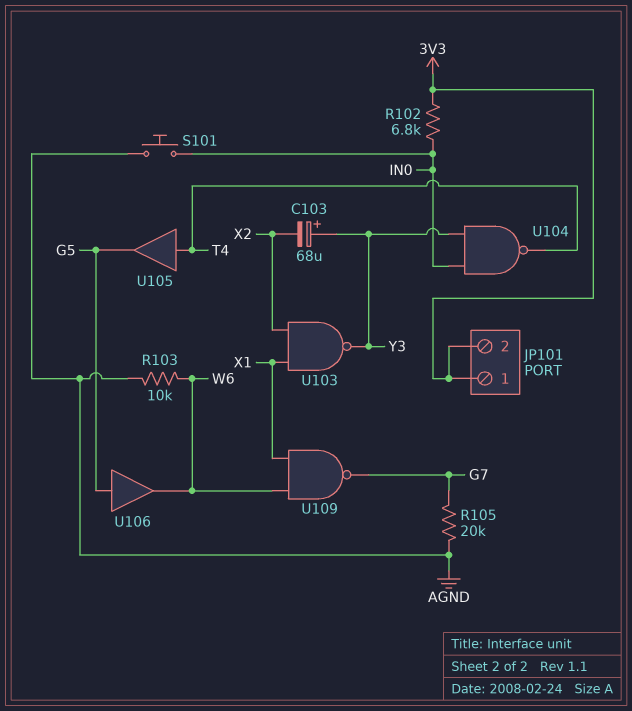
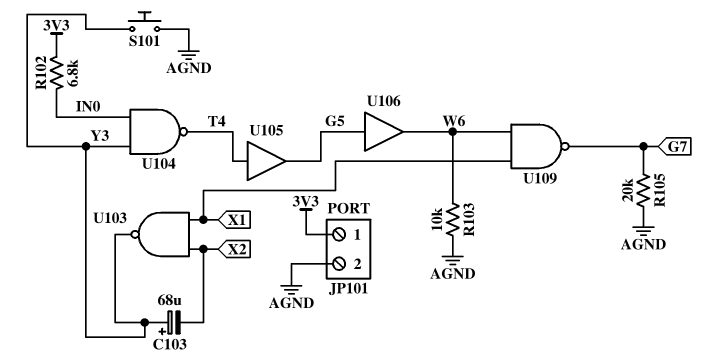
JP101 pin 2: 3V3 -> AGND
S101: button (AGND, IN0) -> button (AGND, Y3)

